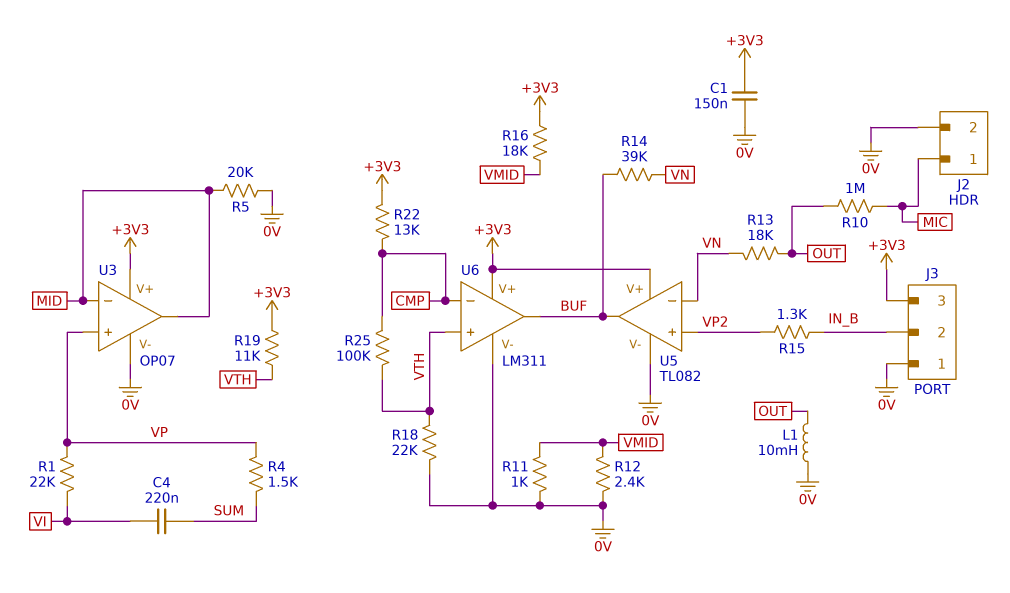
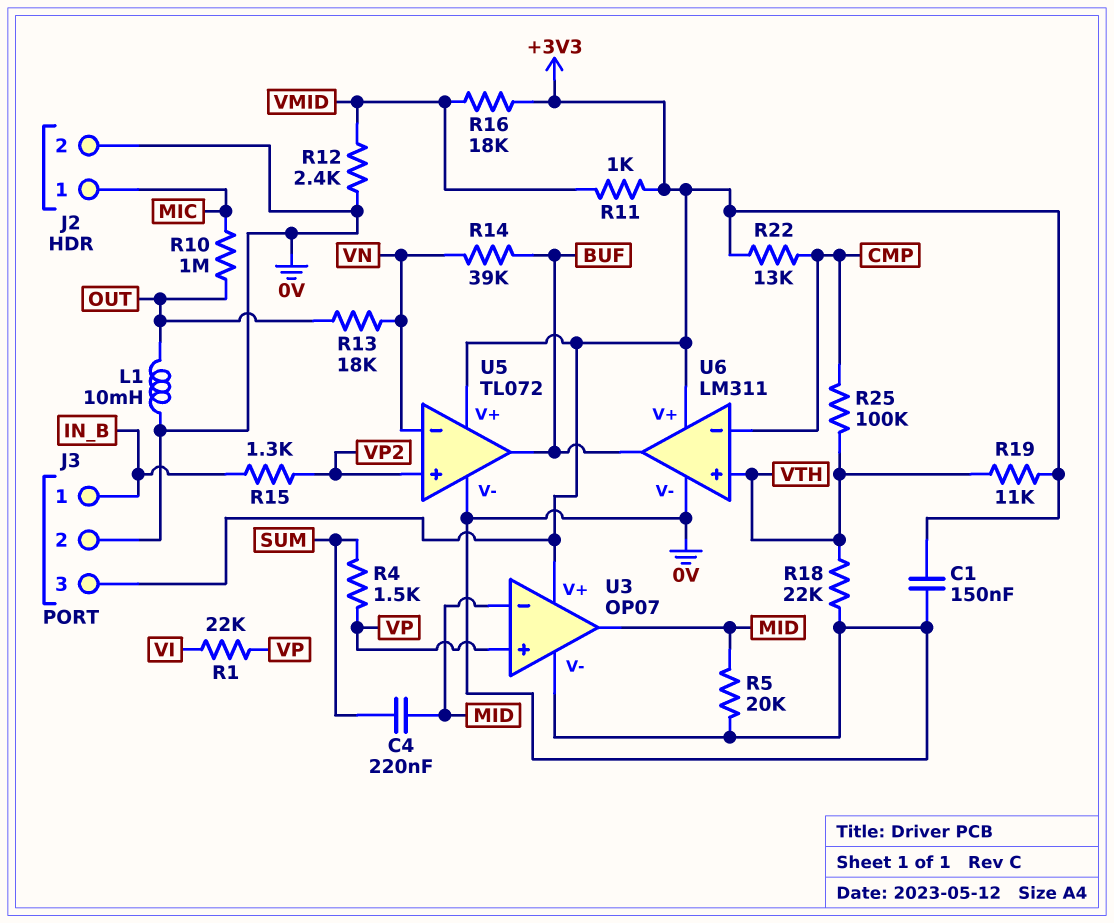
C4: 220nF (SUM, VI) -> 220nF (MID, SUM)
J3 pin 1: 0V -> IN_B
J3 pin 2: IN_B -> 0V
R11: 1k (0V, VMID) -> 1k (+3V3, VMID)
U5: TL082 -> TL072

